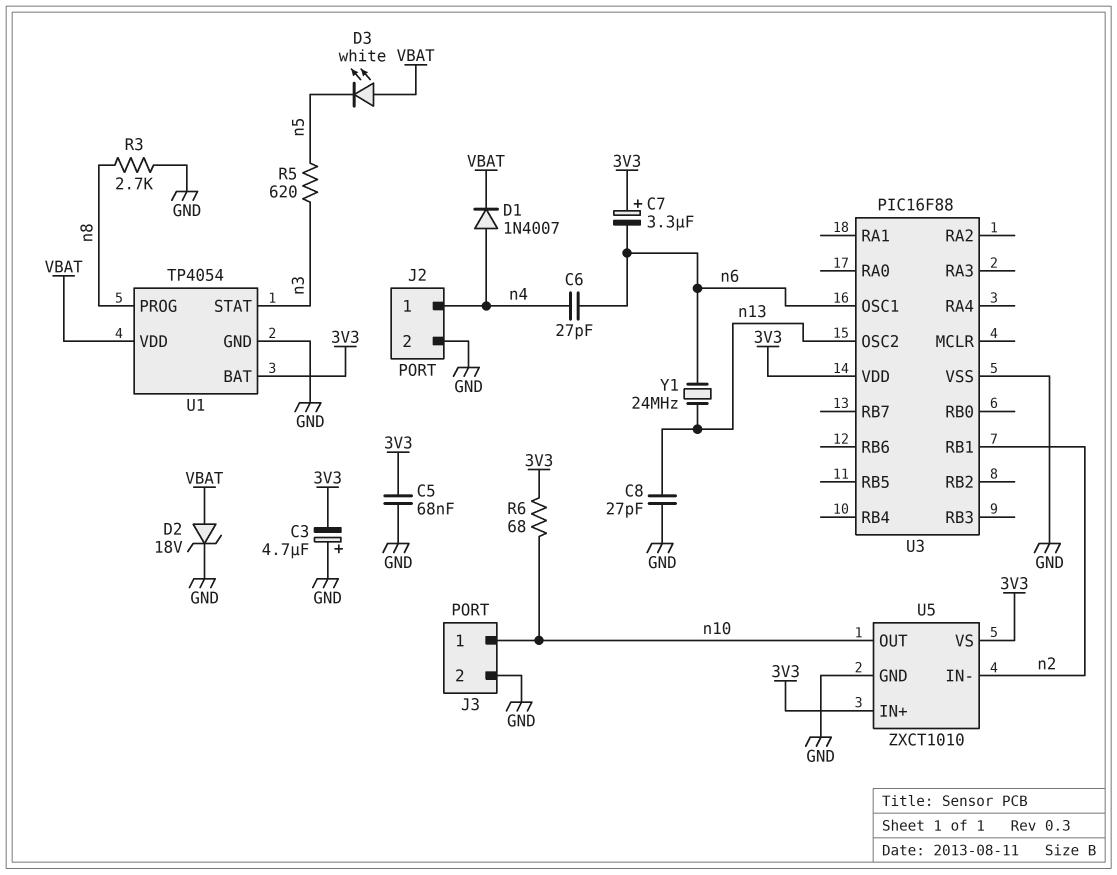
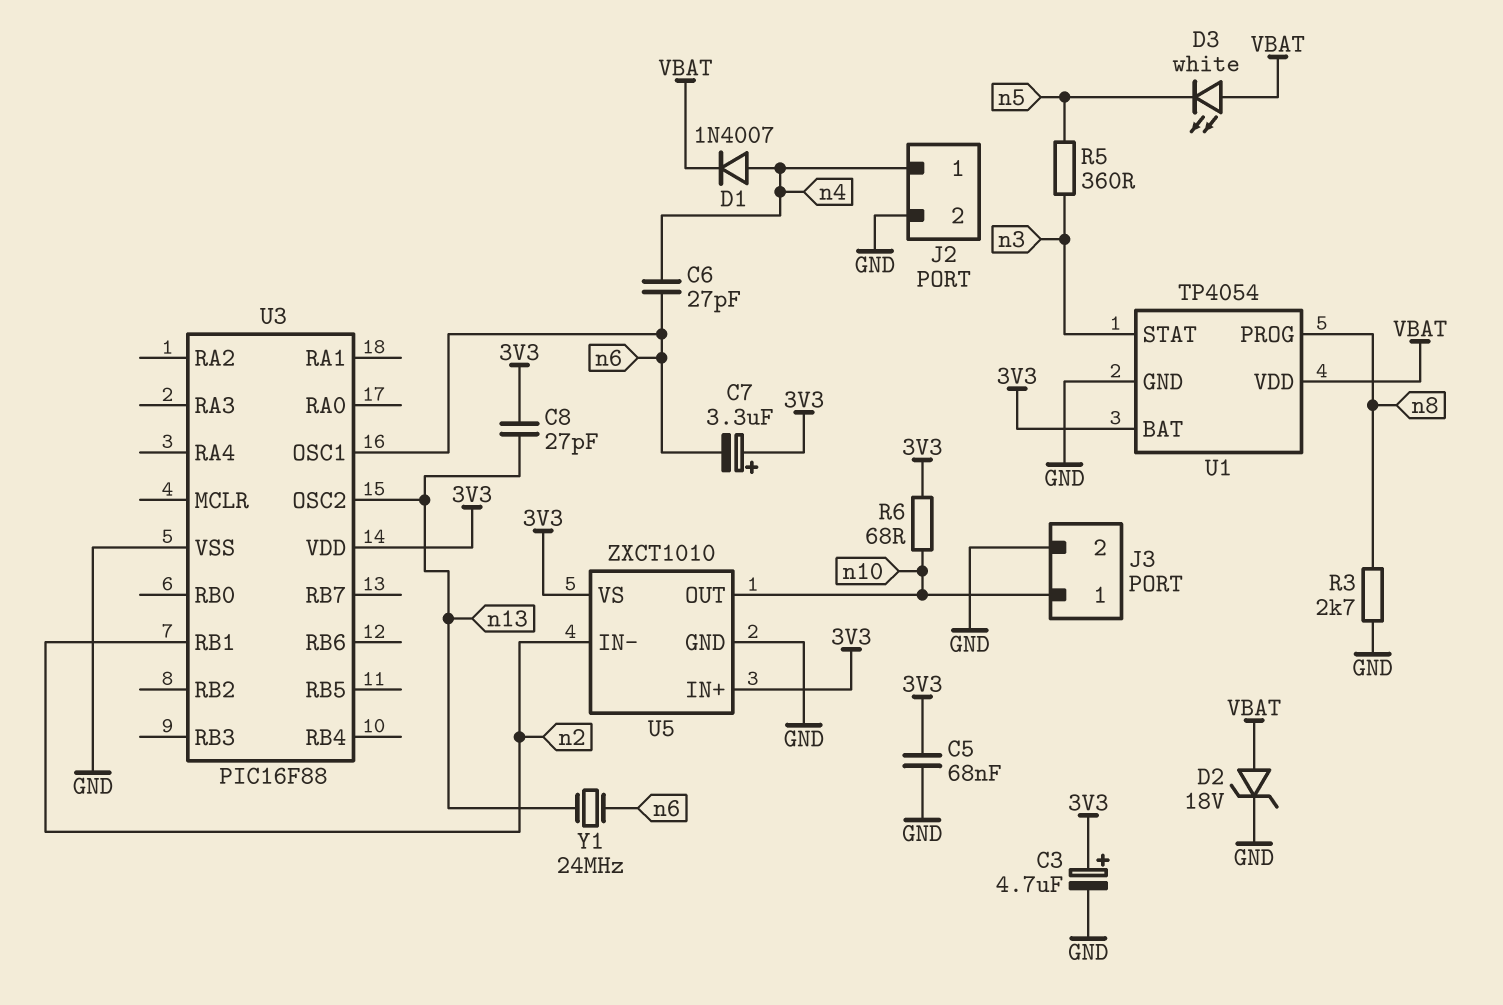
C3: 4.7uF (plus GND, minus 3V3) -> 4.7uF (plus 3V3, minus GND)
C8: 27pF (GND, n13) -> 27pF (3V3, n13)
R5: 620 (n3, n5) -> 360 (n3, n5)

